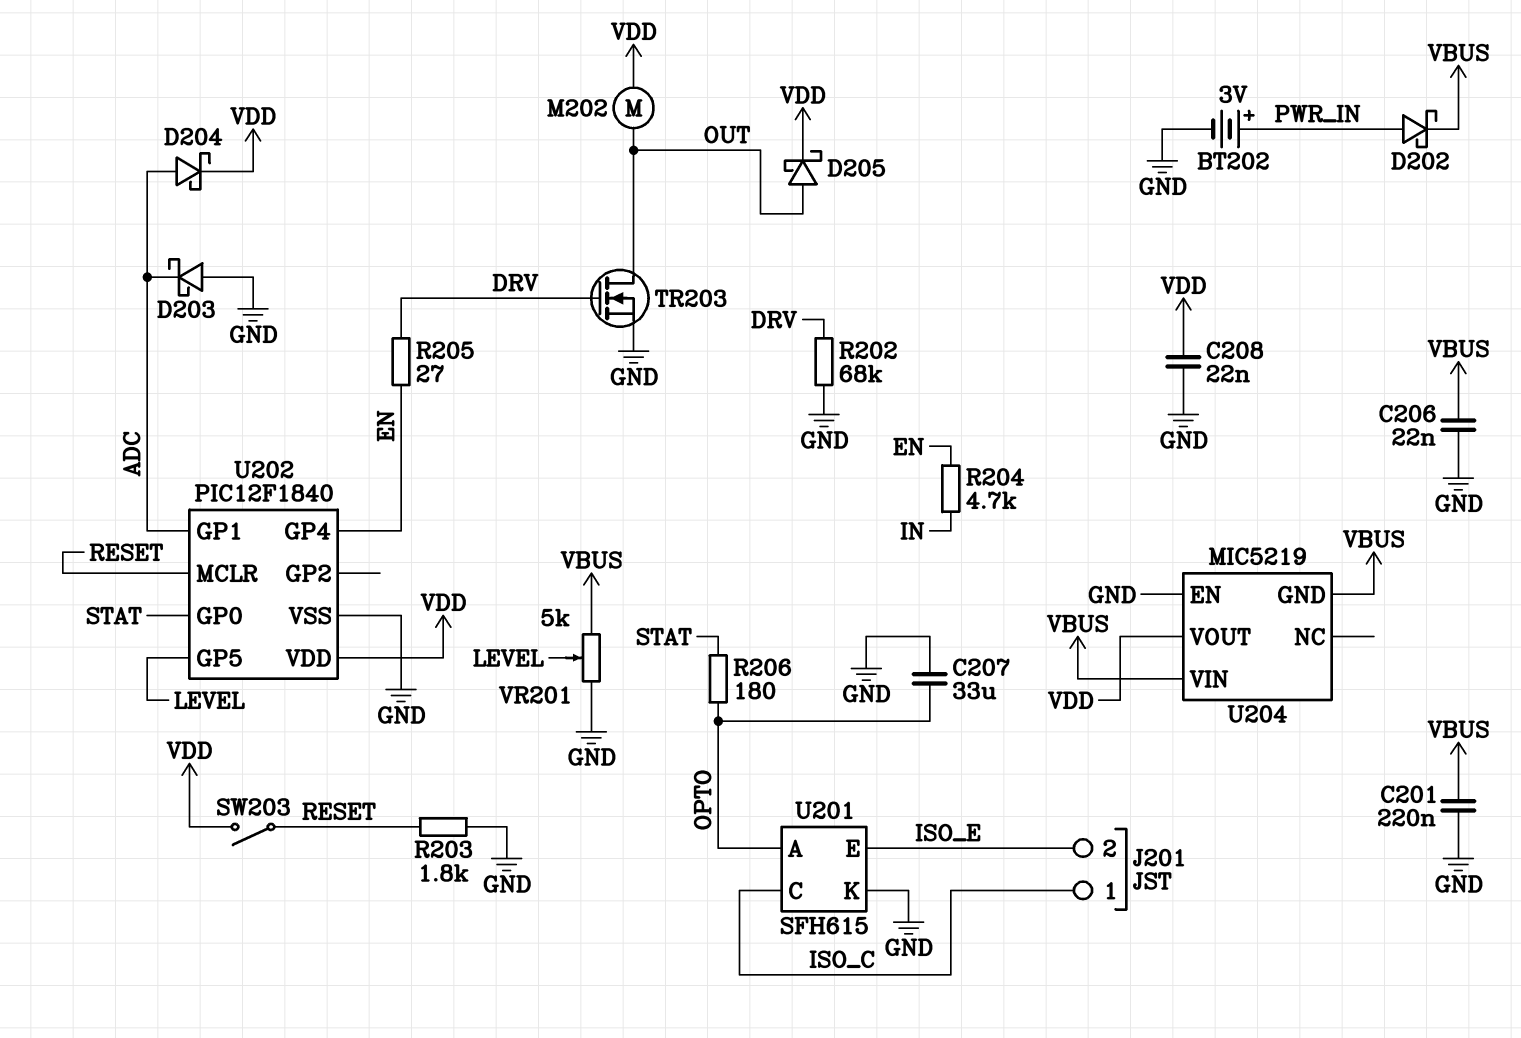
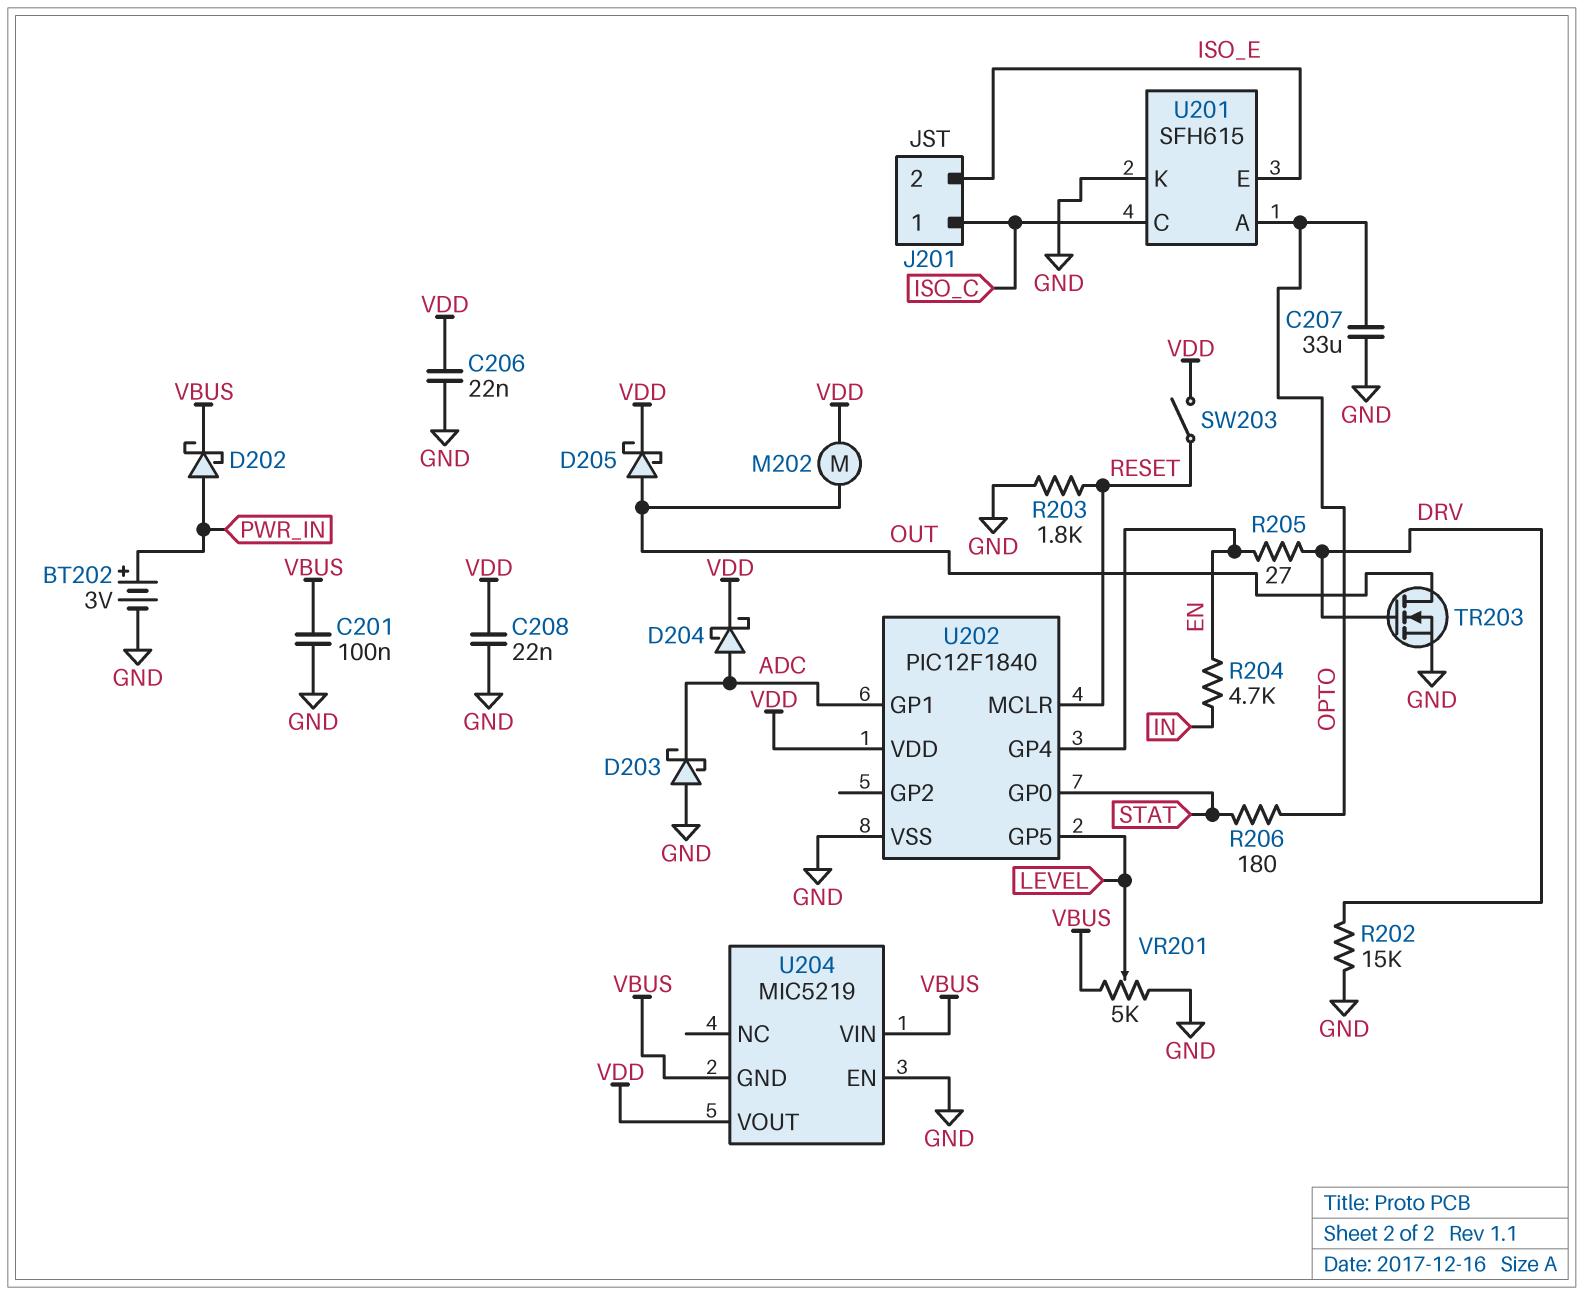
C201: 220nF (GND, VBUS) -> 100nF (GND, VBUS)
C206: 22nF (GND, VBUS) -> 22nF (GND, VDD)
R202: 68k (DRV, GND) -> 15k (DRV, GND)

